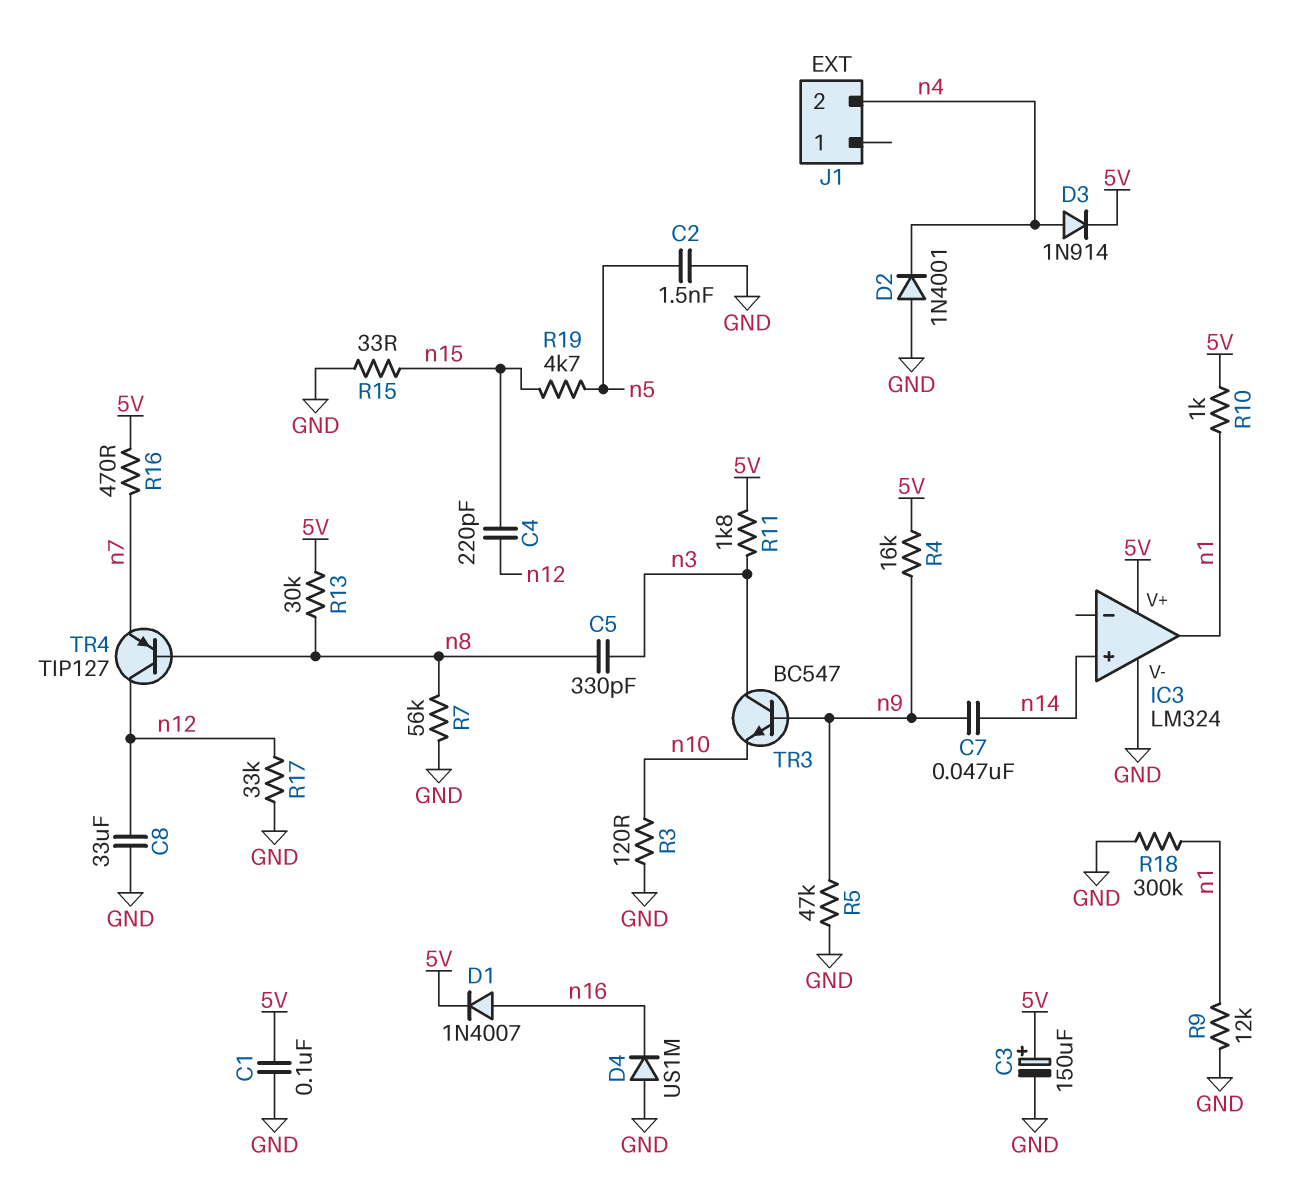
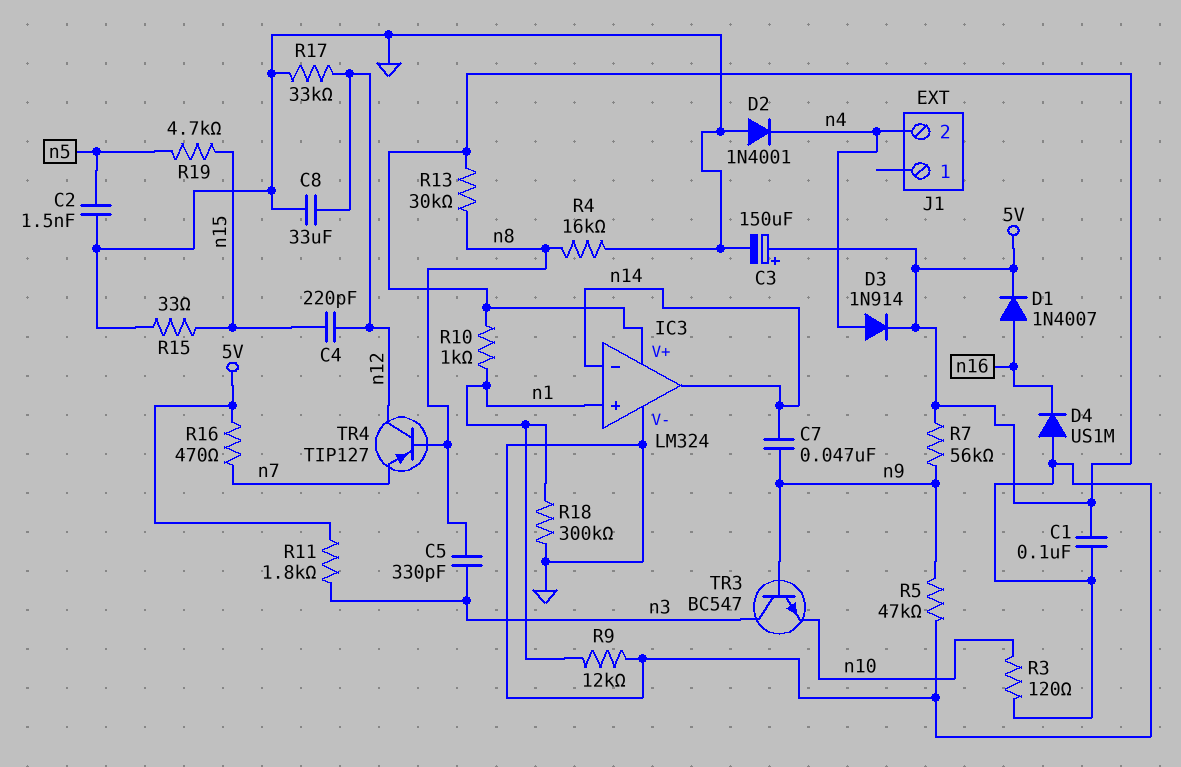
IC3 pin in+: n14 -> n1
IC3 pin in-: none -> n14
IC3 pin out: n1 -> n14
R4: 16k (5V, n9) -> 16k (GND, n8)
R7: 56k (GND, n8) -> 56k (5V, n9)

